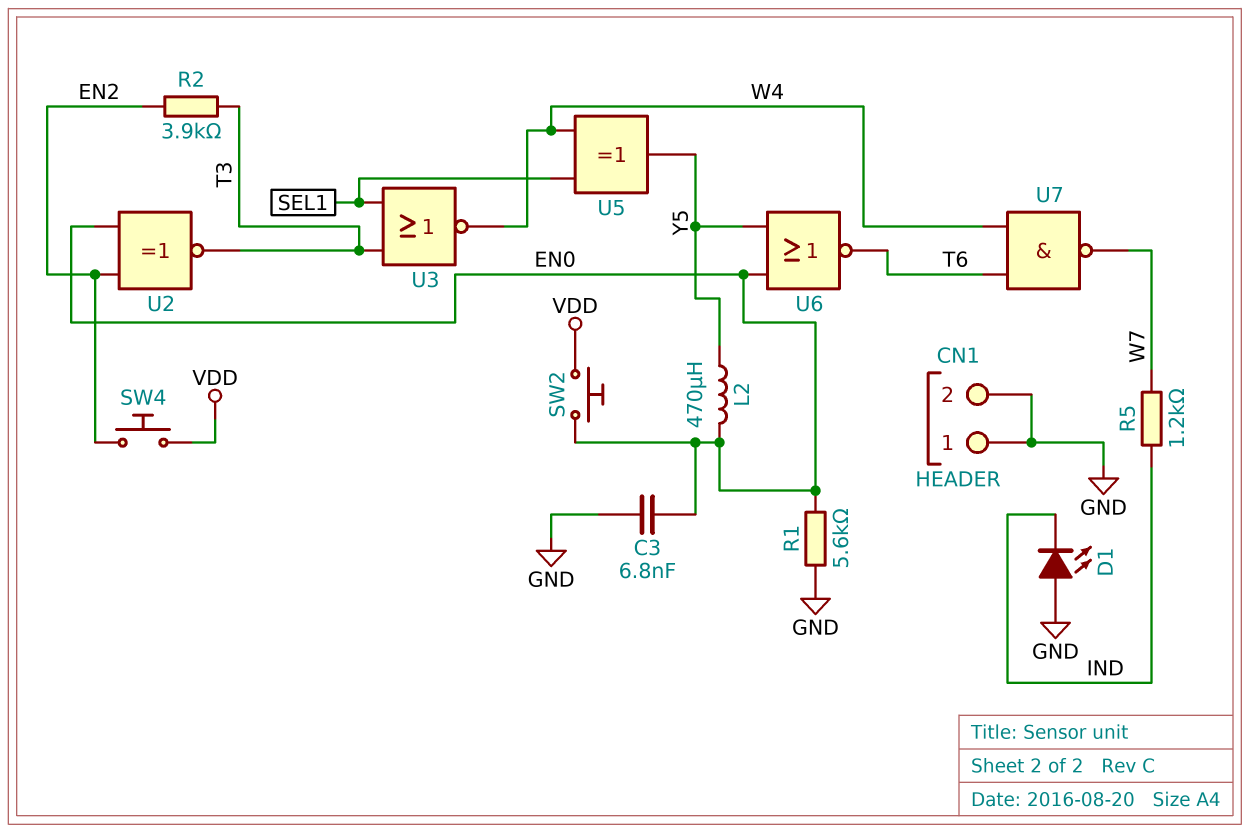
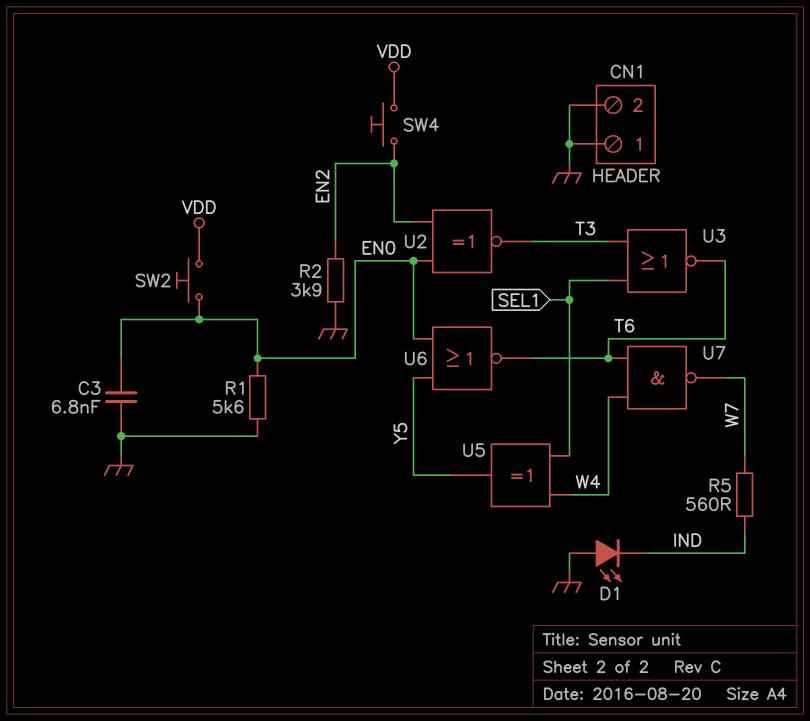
L2: 470uH (EN0, Y5) -> none
R2: 3.9k (EN2, T3) -> 3.9k (EN2, GND)
R5: 1.2k (IND, W7) -> 560 (IND, W7)
U3: NOR (in SEL1, in T3, out W4) -> NOR (in SEL1, in T3, out T6)

